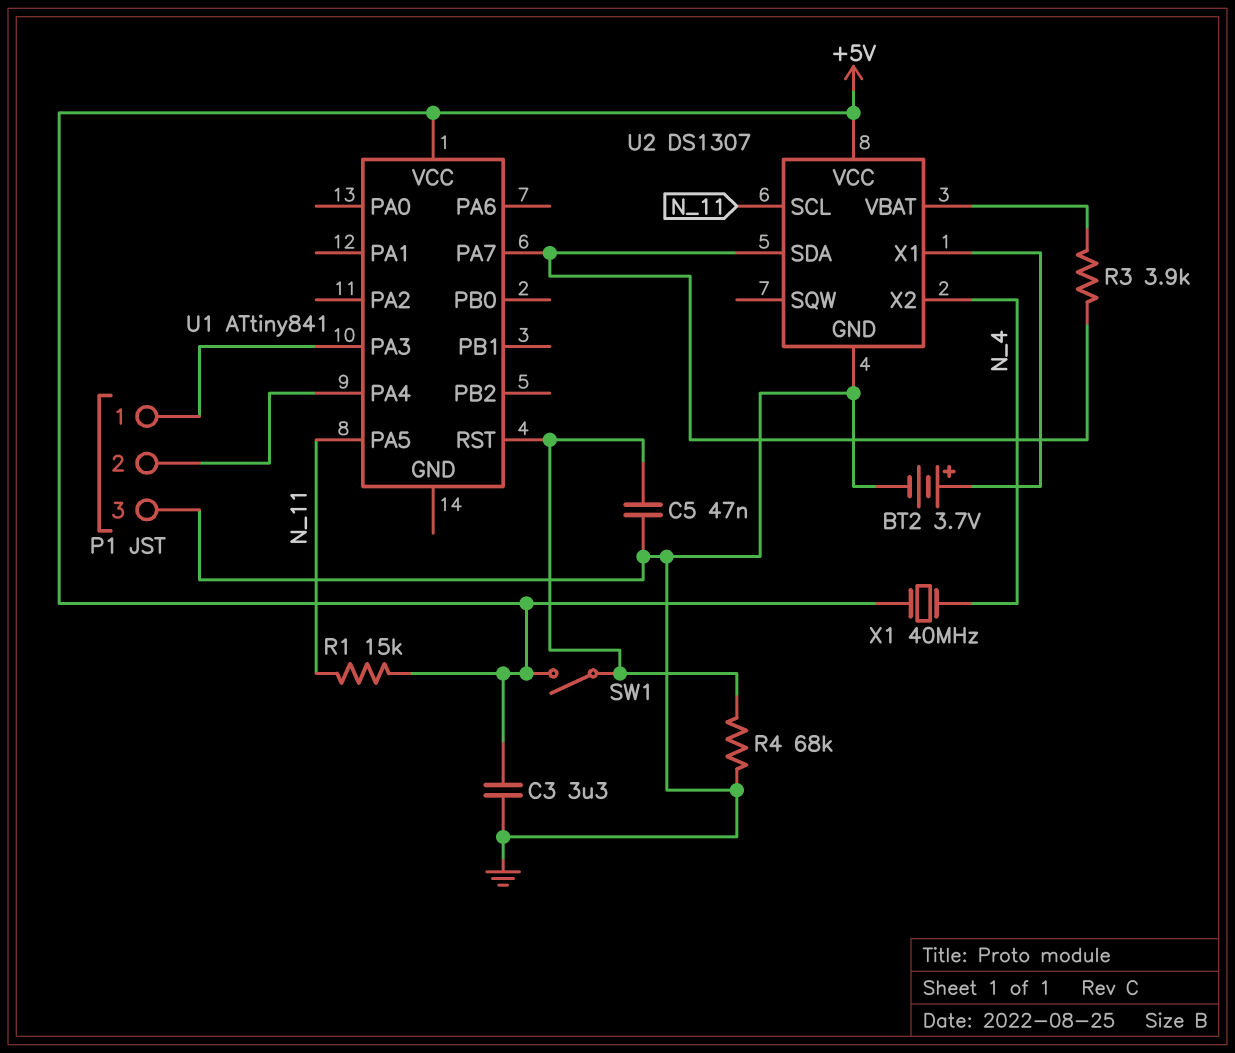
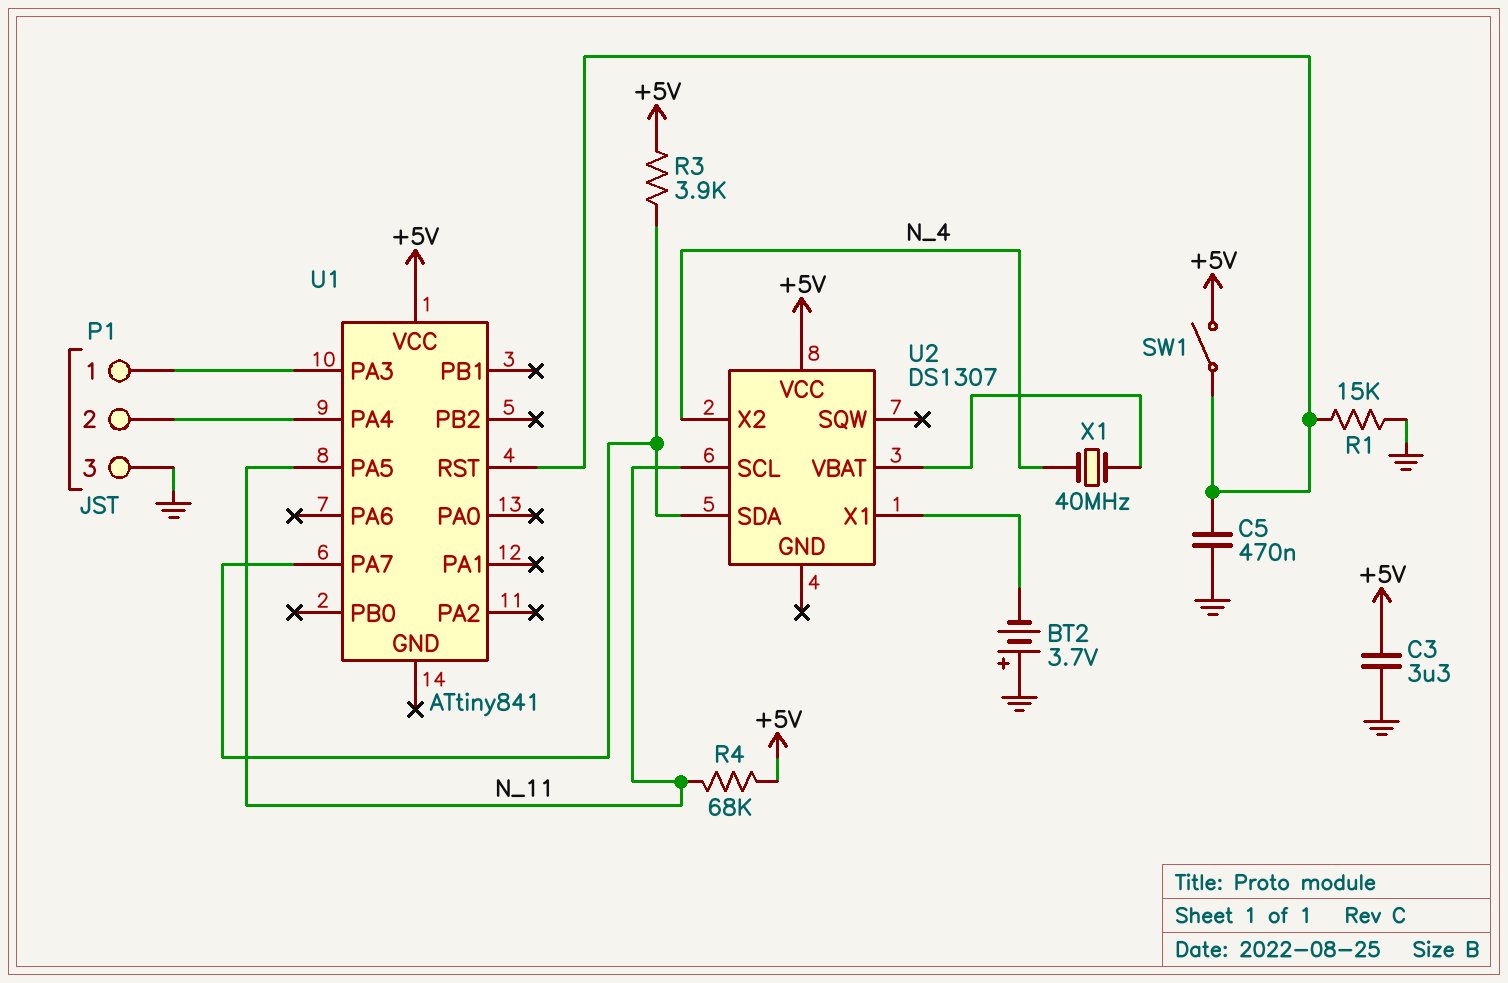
BT2: 3.7V (plus U2/X1, minus GND) -> 3.7V (plus GND, minus U2/X1)
C5: 47nF (GND, U1/RST) -> 470nF (GND, U1/RST)
R1: 15k (+5V, N_11) -> 15k (GND, U1/RST)
R3: 3.9k (U1/PA7, U2/VBAT) -> 3.9k (+5V, U1/PA7)
R4: 68k (GND, U1/RST) -> 68k (+5V, N_11)
U2 pin GND: GND -> none
X1: 40MHz (+5V, N_4) -> 40MHz (N_4, U2/VBAT)

